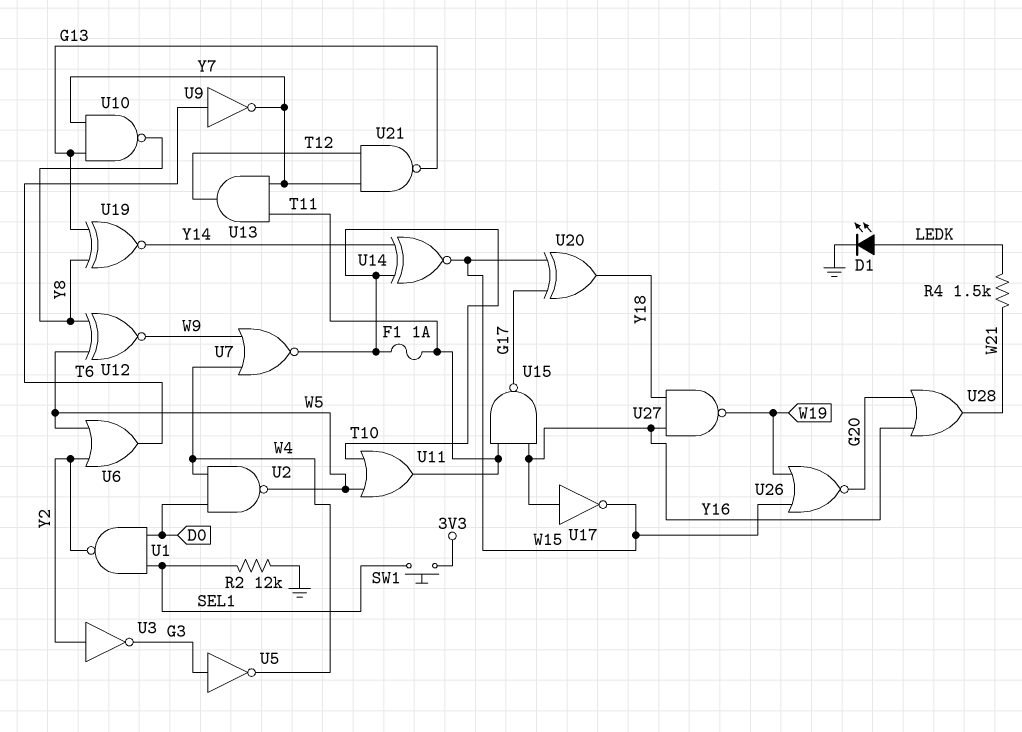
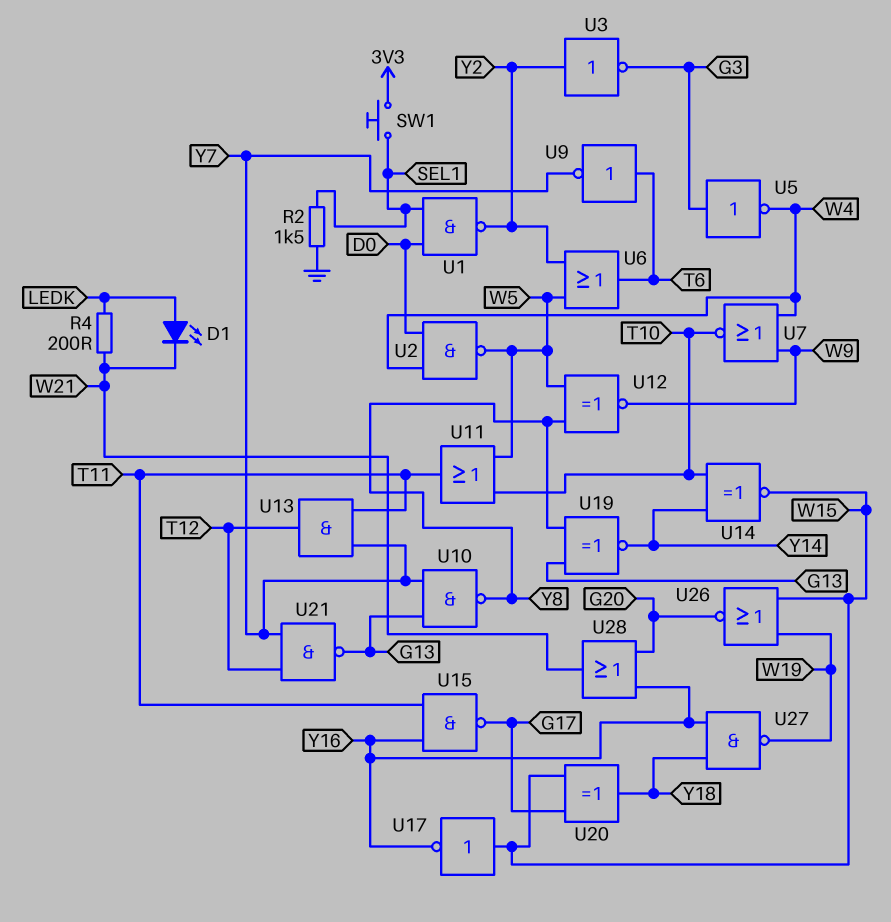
D1: LED (A LEDK, K GND) -> LED (A LEDK, K W21)
F1: 1A (T10, T11) -> none
R2: 12k (GND, SEL1) -> 1.5k (GND, SEL1)
R4: 1.5k (LEDK, W21) -> 200 (LEDK, W21)
U17: NOT (in Y16, out W15) -> NOT (in W15, out Y16)

